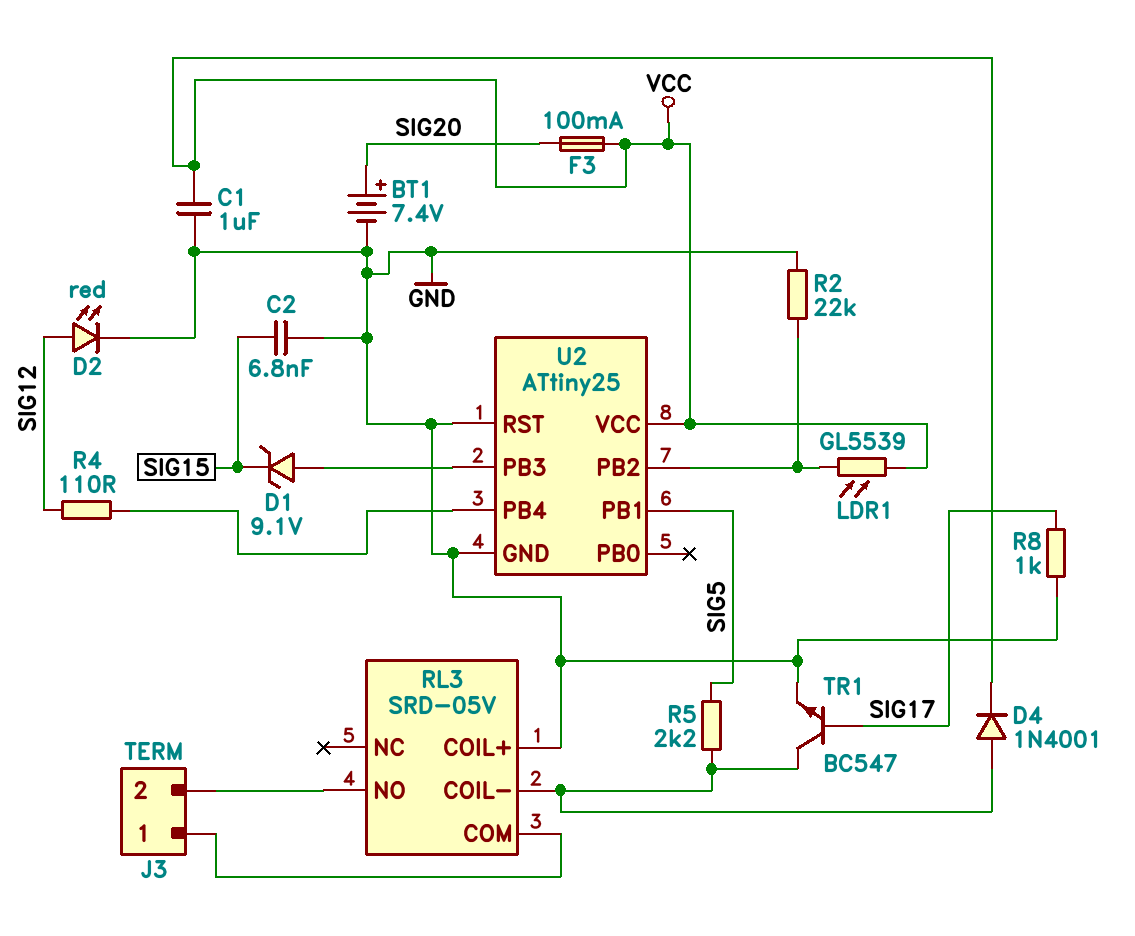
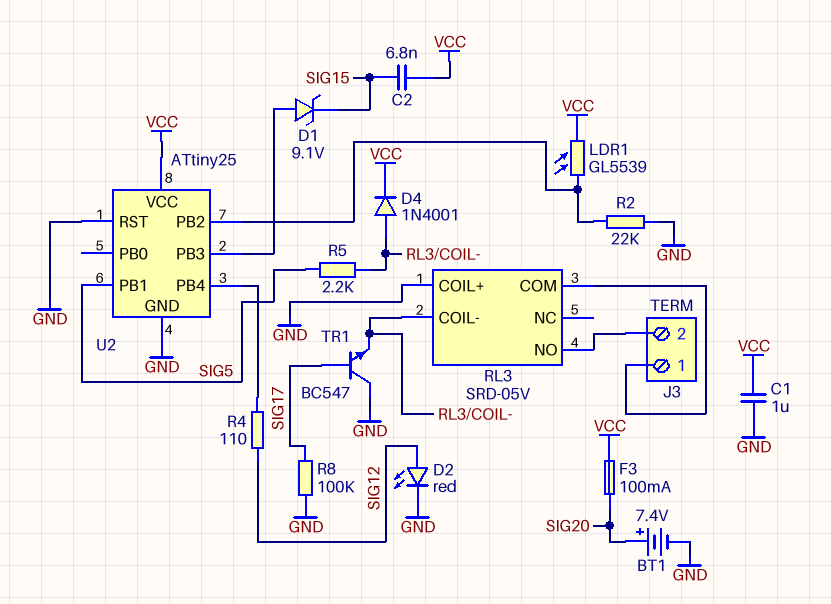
C2: 6.8nF (GND, SIG15) -> 6.8nF (SIG15, VCC)
R8: 1k (GND, SIG17) -> 100k (GND, SIG17)
TR1: NPN BC547 (B SIG17, C RL3/COIL-, E GND) -> NPN BC547 (B SIG17, C GND, E RL3/COIL-)

